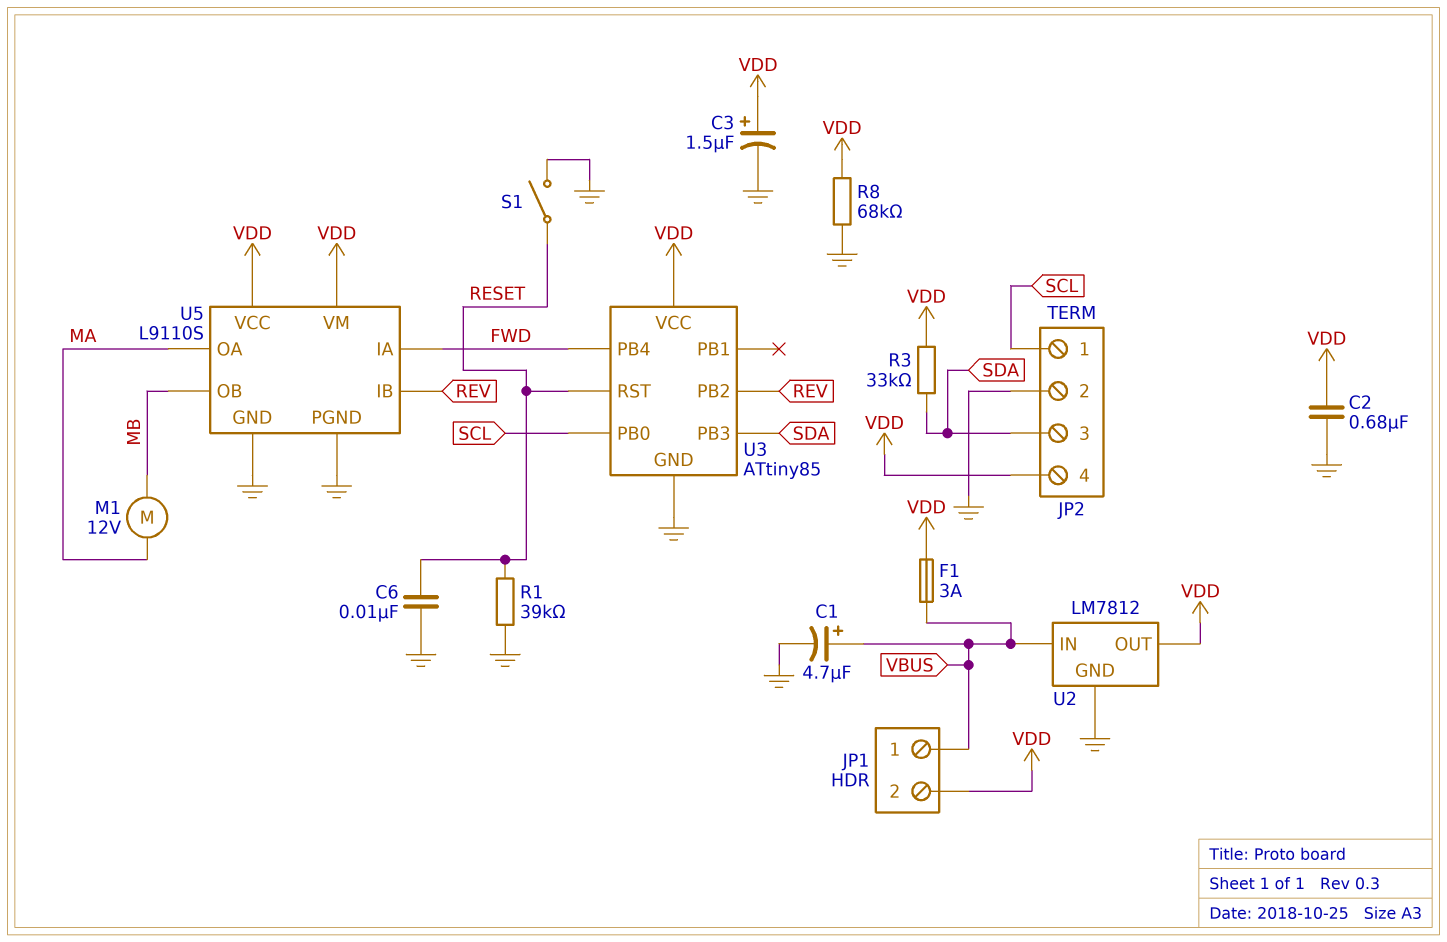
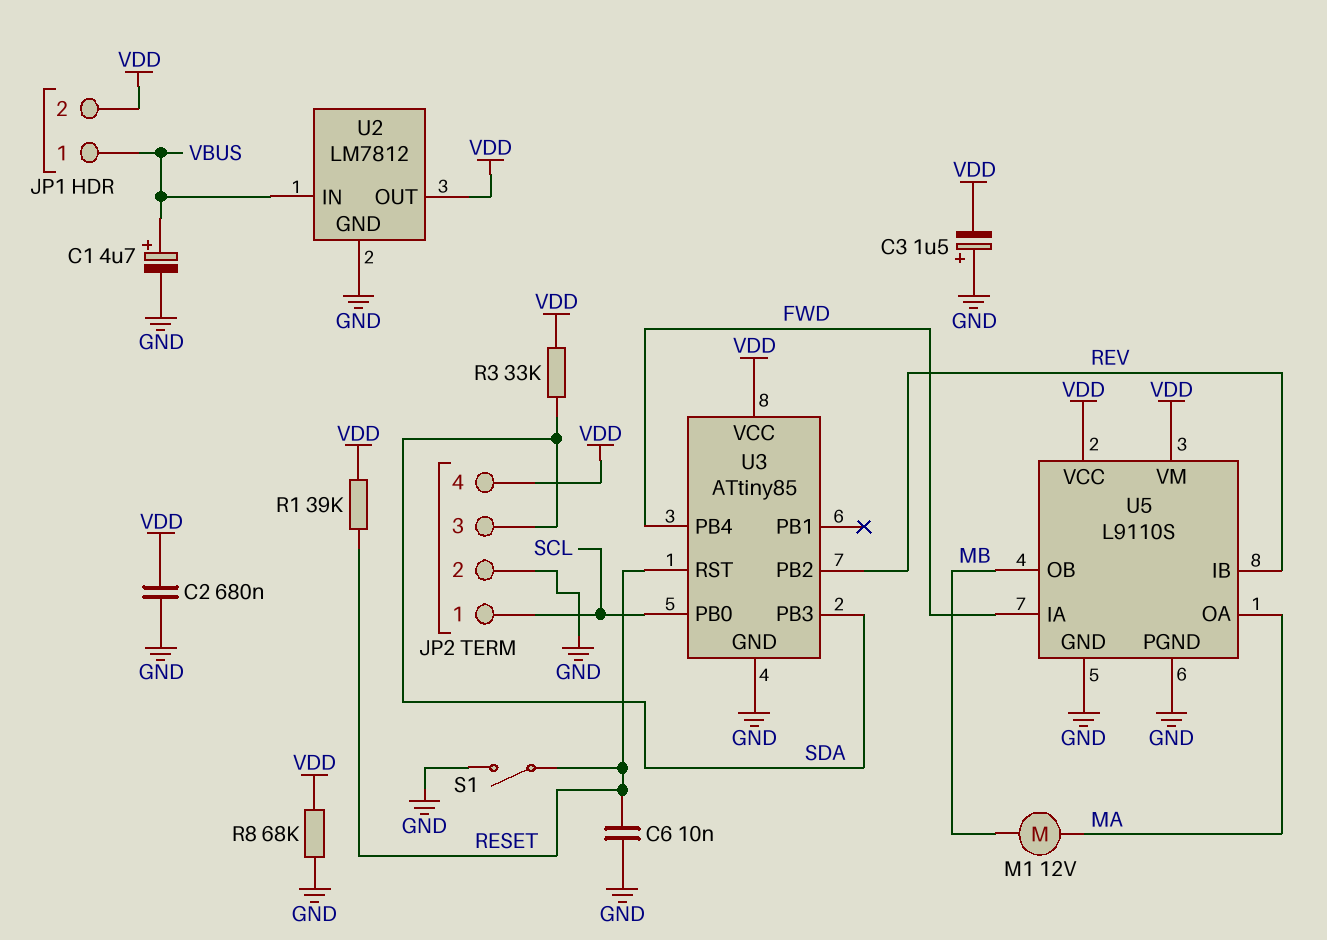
C3: 1.5uF (plus VDD, minus GND) -> 1.5uF (plus GND, minus VDD)
F1: 3A (VBUS, VDD) -> none
R1: 39k (GND, RESET) -> 39k (RESET, VDD)

